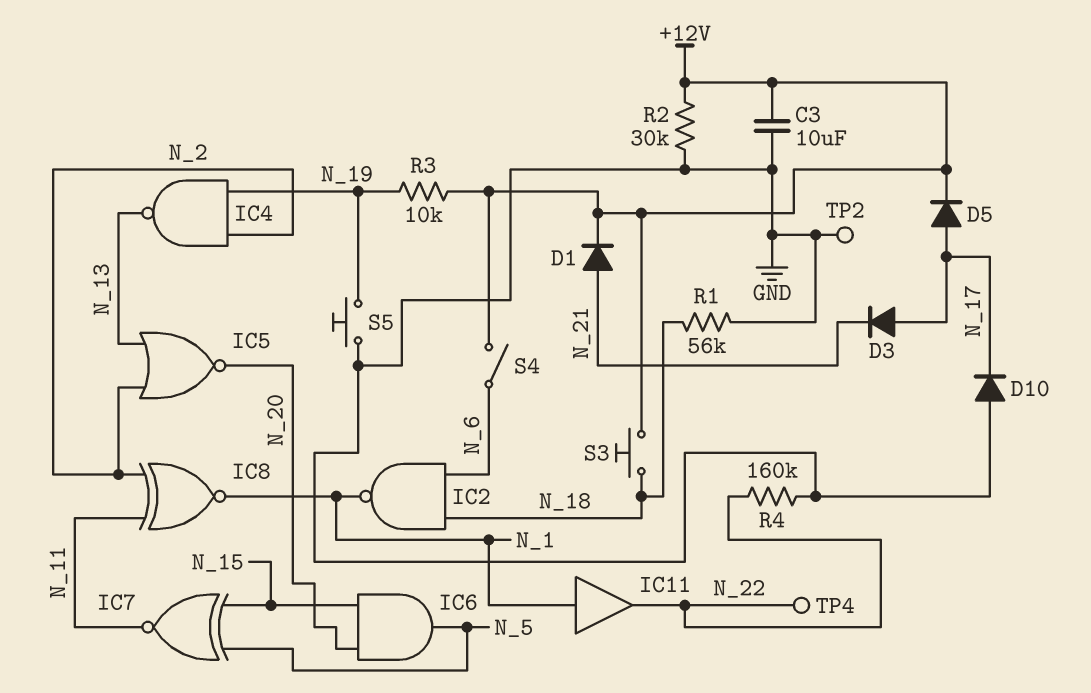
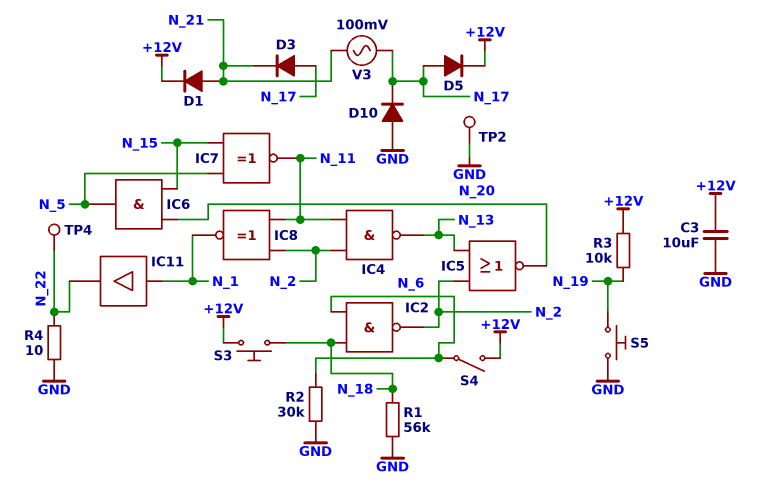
IC2: NAND (in N_6, in N_18, out N_1) -> NAND (in N_6, in N_18, out N_2)
IC4: NAND (in N_2, in N_19, out N_13) -> NAND (in N_2, in N_11, out N_13)
R2: 30k (+12V, GND) -> 30k (GND, N_6)
R4: 160k (GND, N_22) -> 10 (GND, N_22)
V3: none -> AC 100mV (N_17, N_21)

